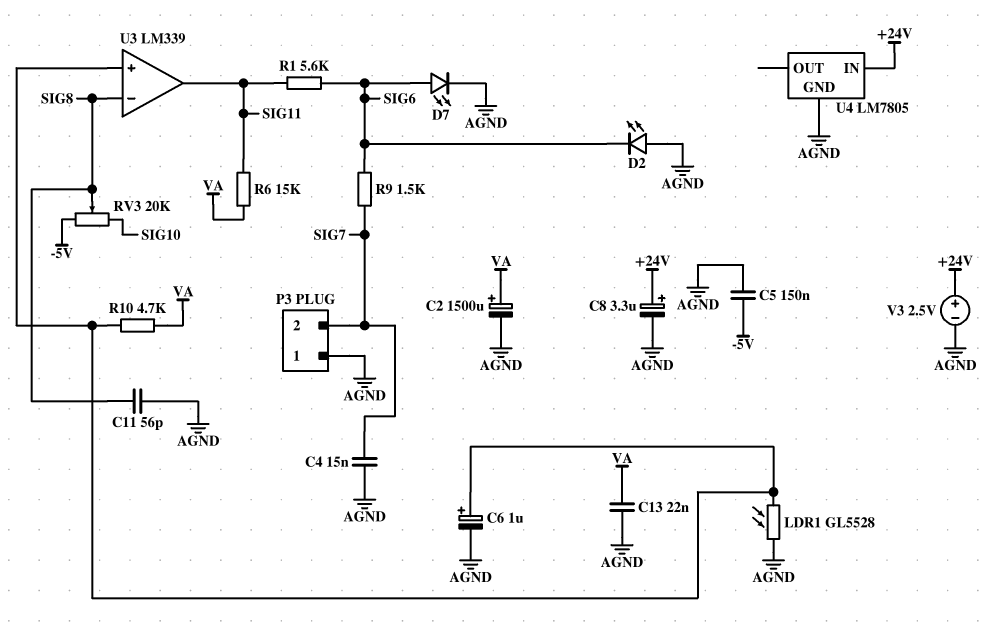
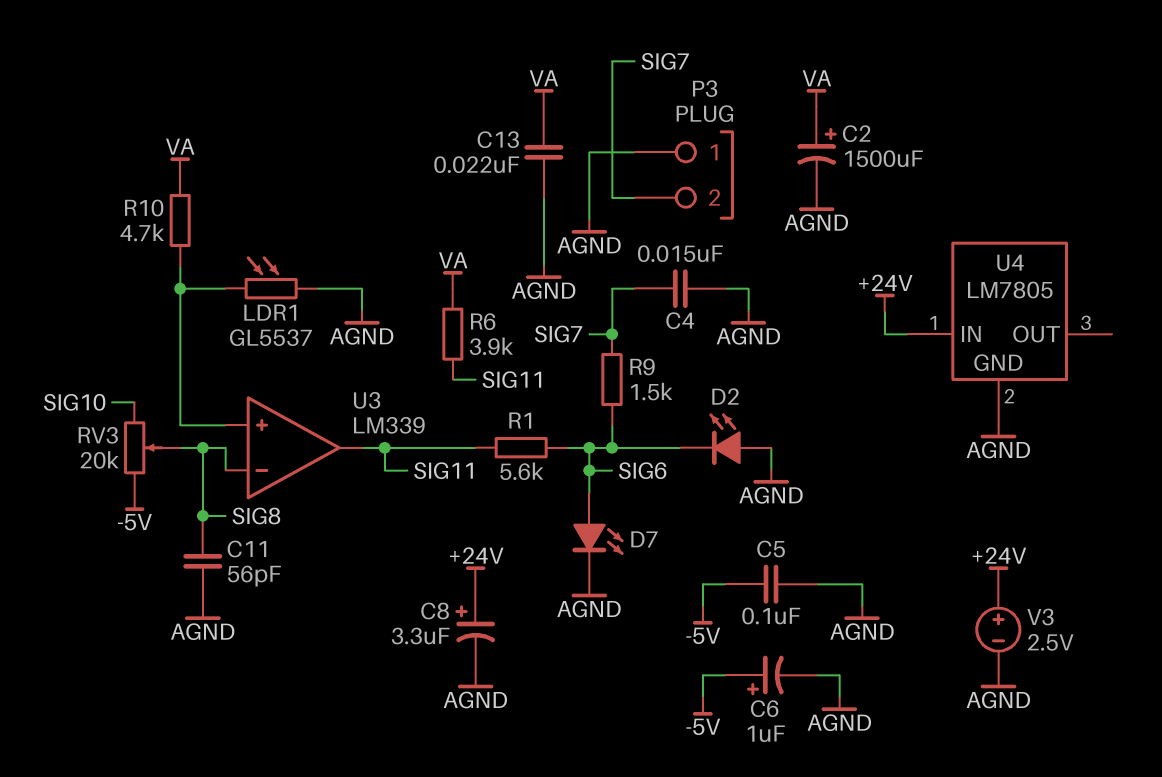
C5: 150nF (-5V, AGND) -> 100nF (-5V, AGND)
C6: 1uF (plus U3/in+, minus AGND) -> 1uF (plus -5V, minus AGND)
LDR1: GL5528 (AGND, U3/in+) -> GL5537 (AGND, U3/in+)
R6: 15k (SIG11, VA) -> 3.9k (SIG11, VA)

